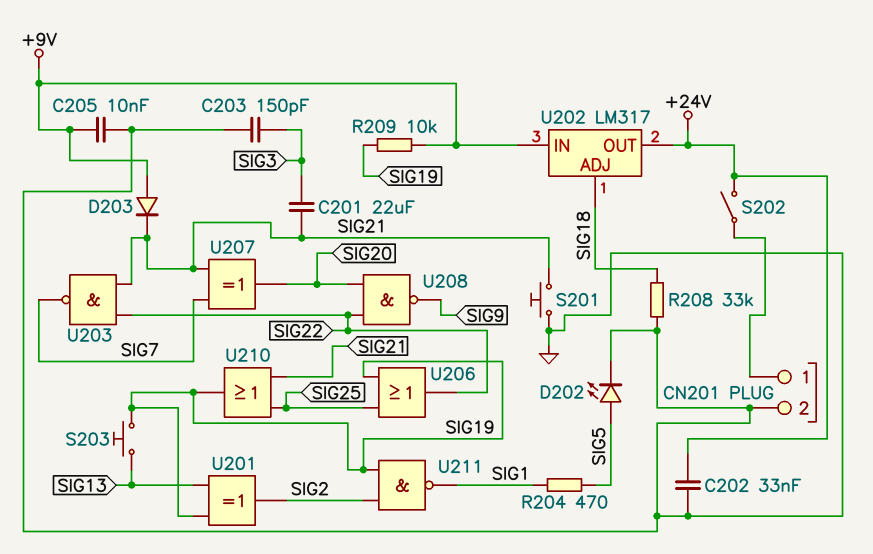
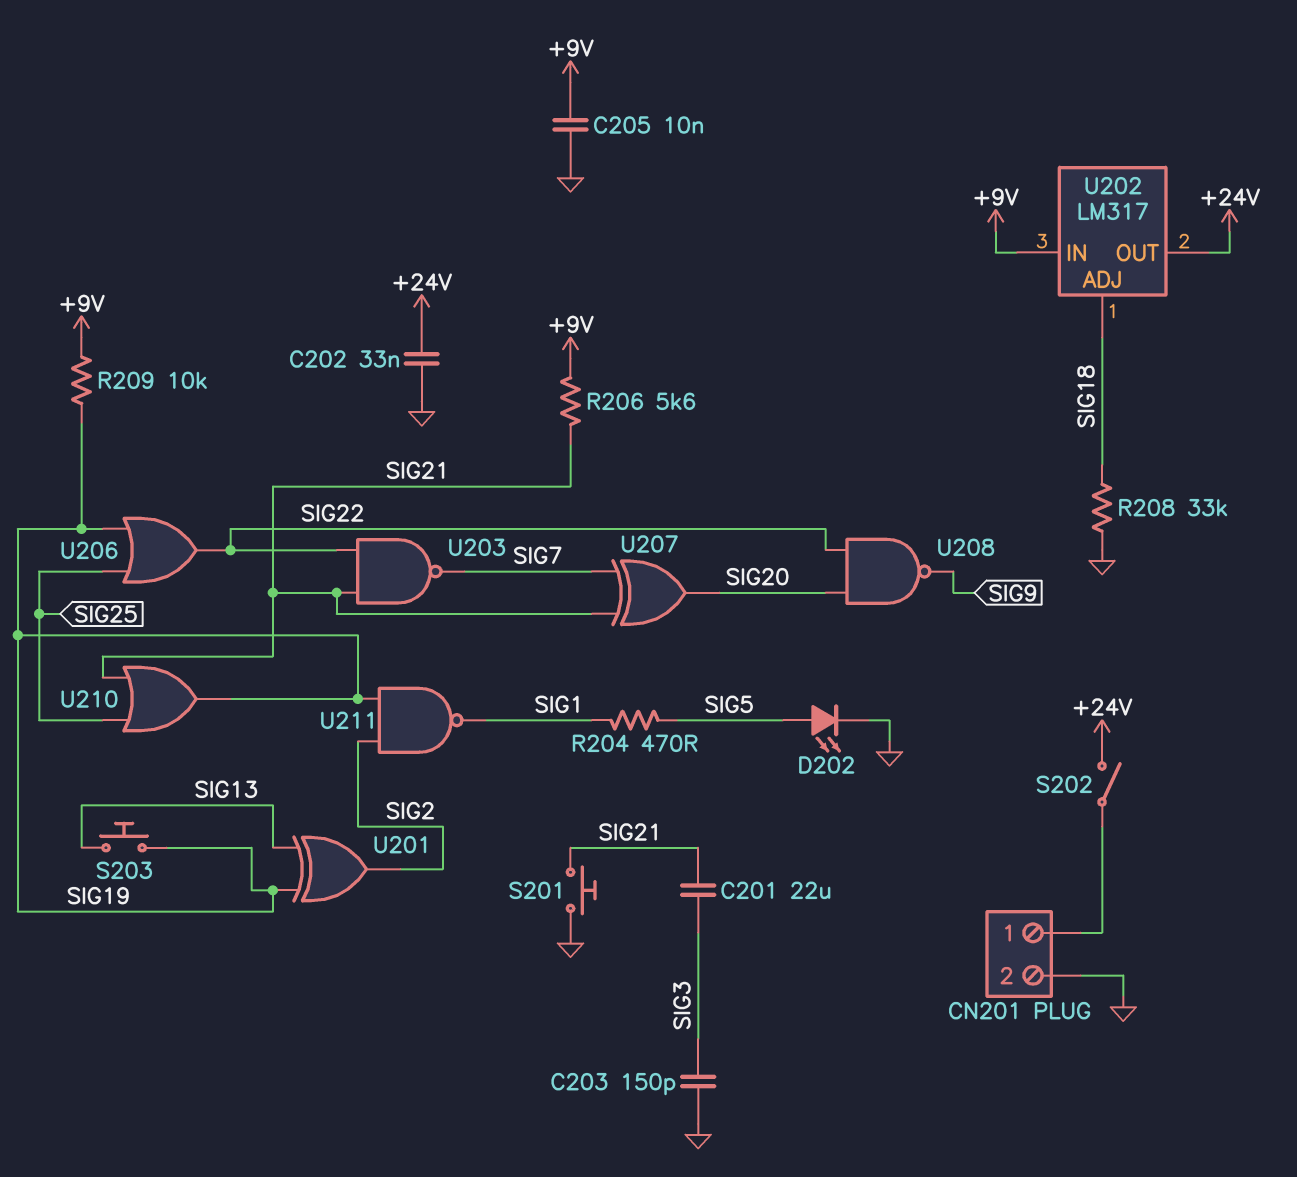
D203: diode (A +9V, K SIG21) -> none
R206: none -> 5.6k (+9V, SIG21)

